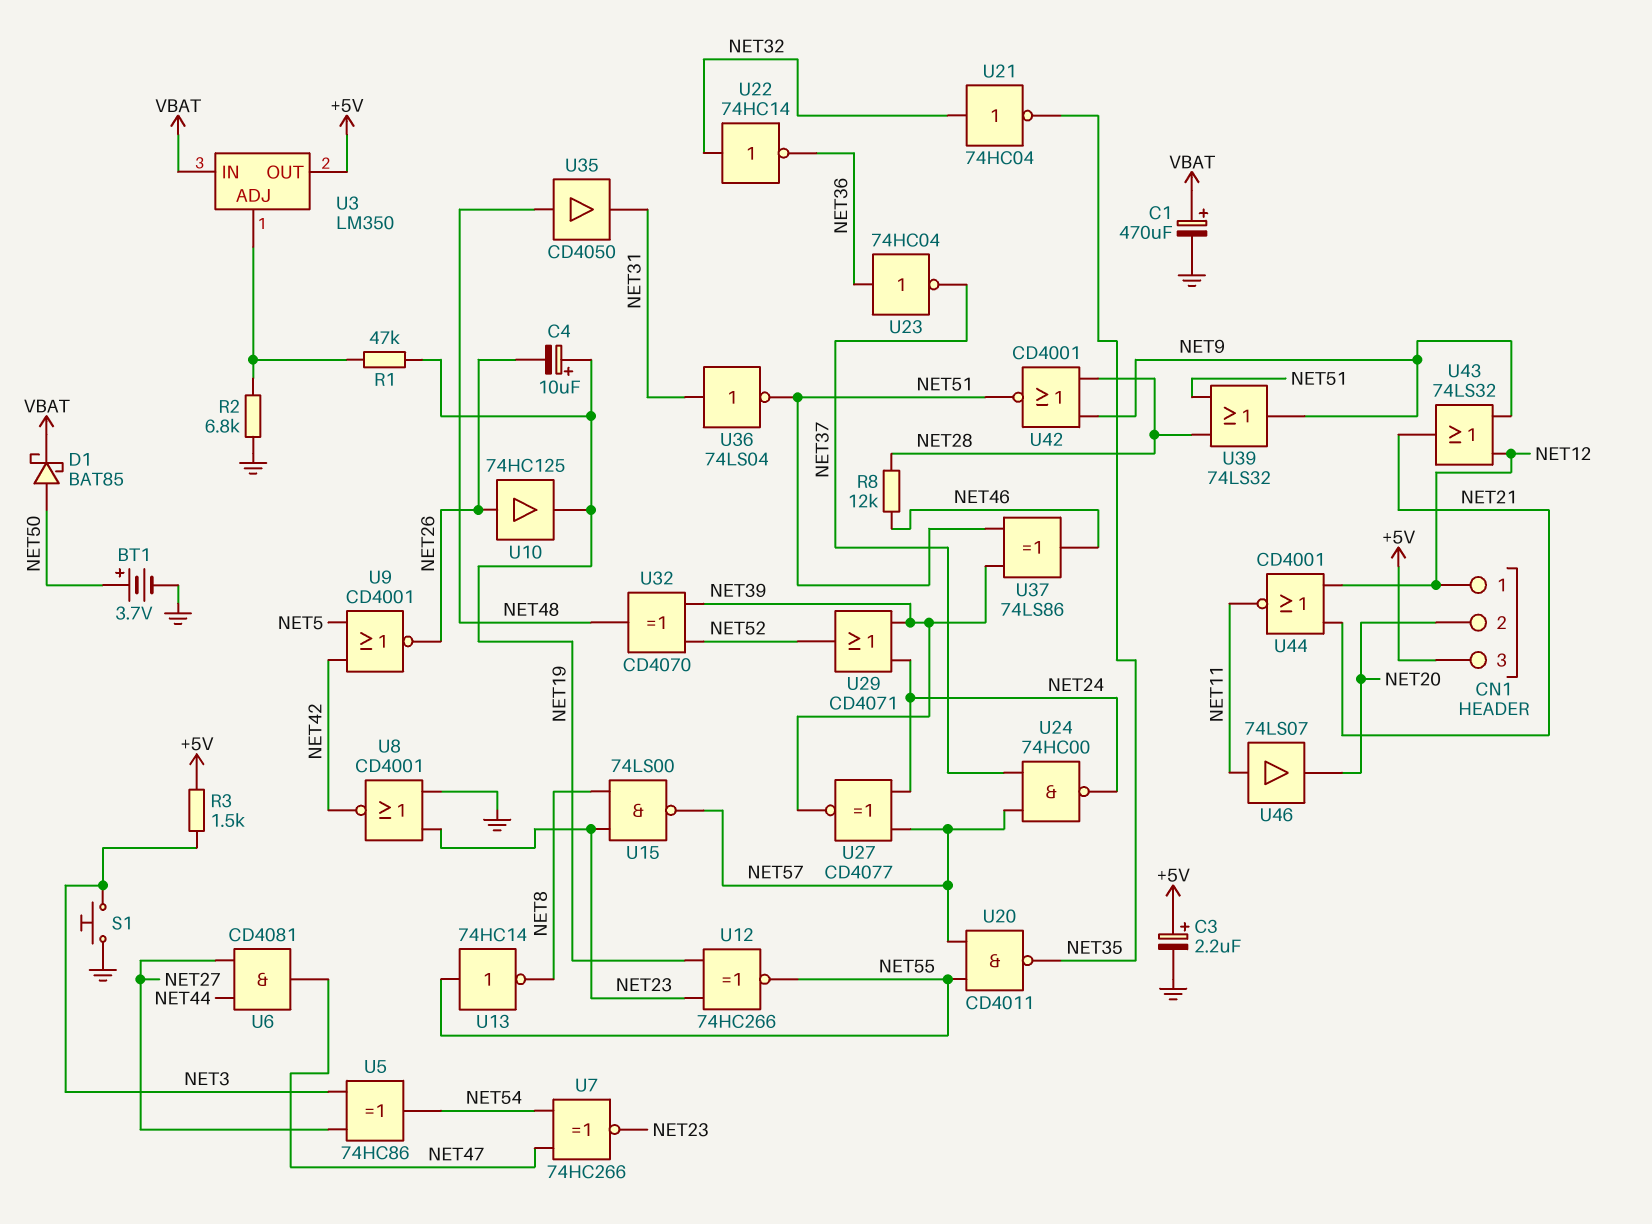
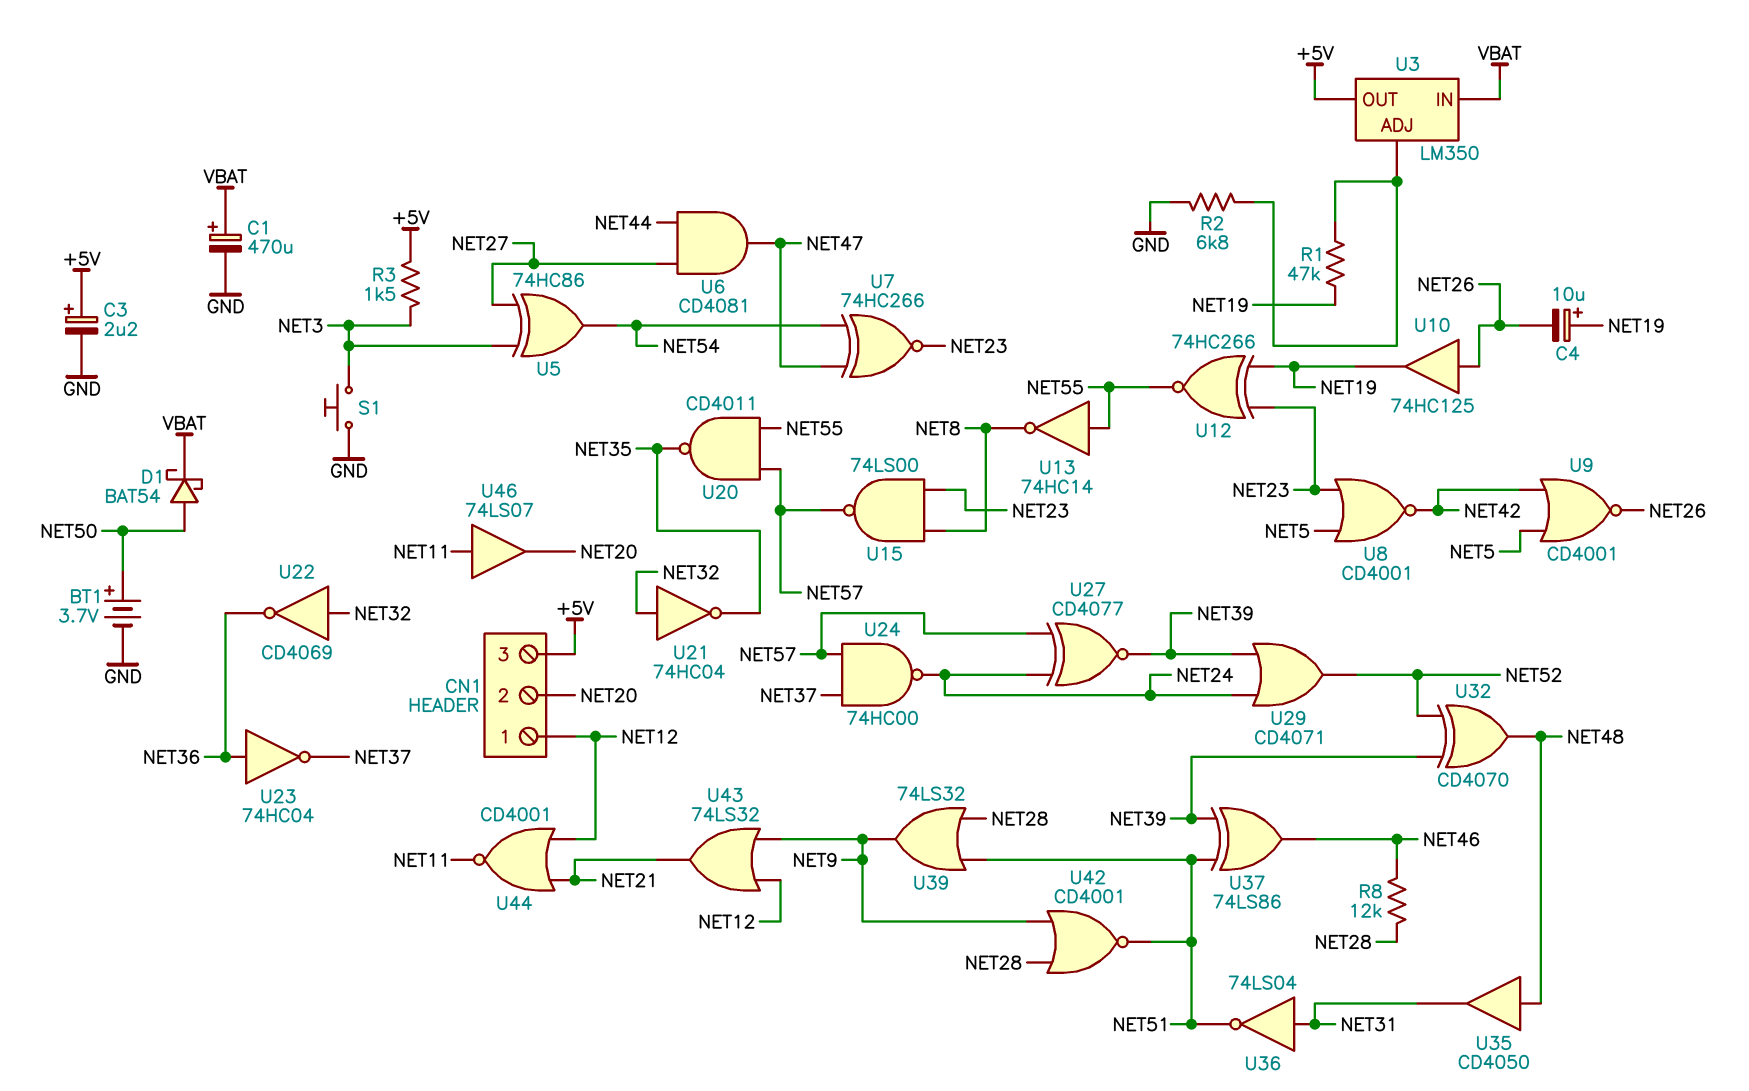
D1: schottky BAT85 (A NET50, K VBAT) -> schottky BAT54 (A NET50, K VBAT)
U8: NOR CD4001 (in GND, in NET23, out NET42) -> NOR CD4001 (in NET5, in NET23, out NET42)
U22: NOT 74HC14 (in NET32, out NET36) -> NOT CD4069 (in NET32, out NET36)

